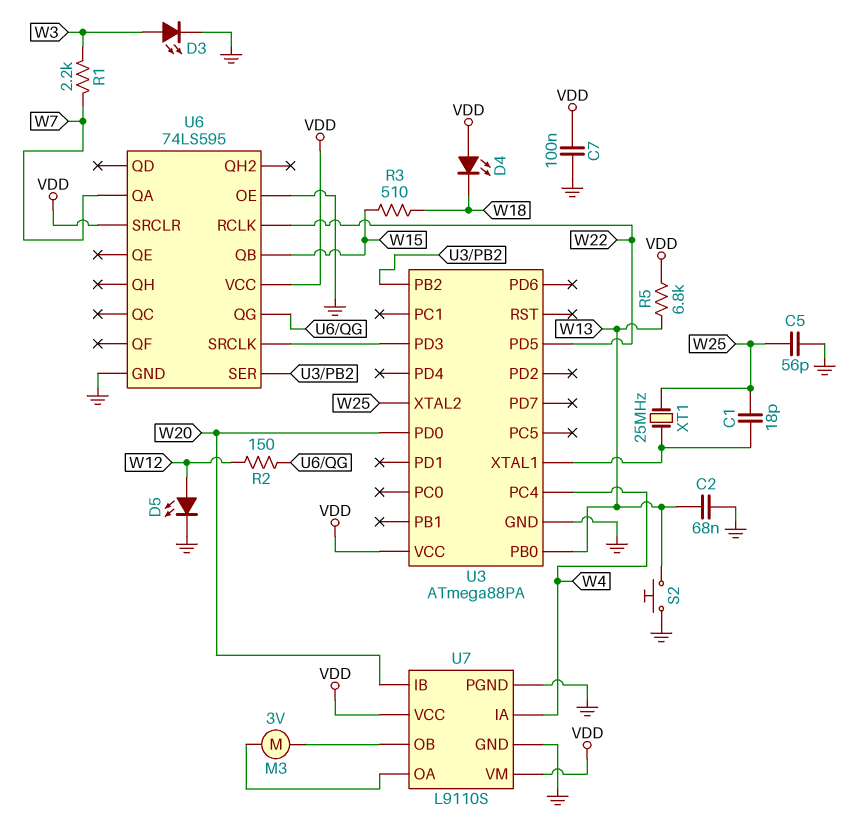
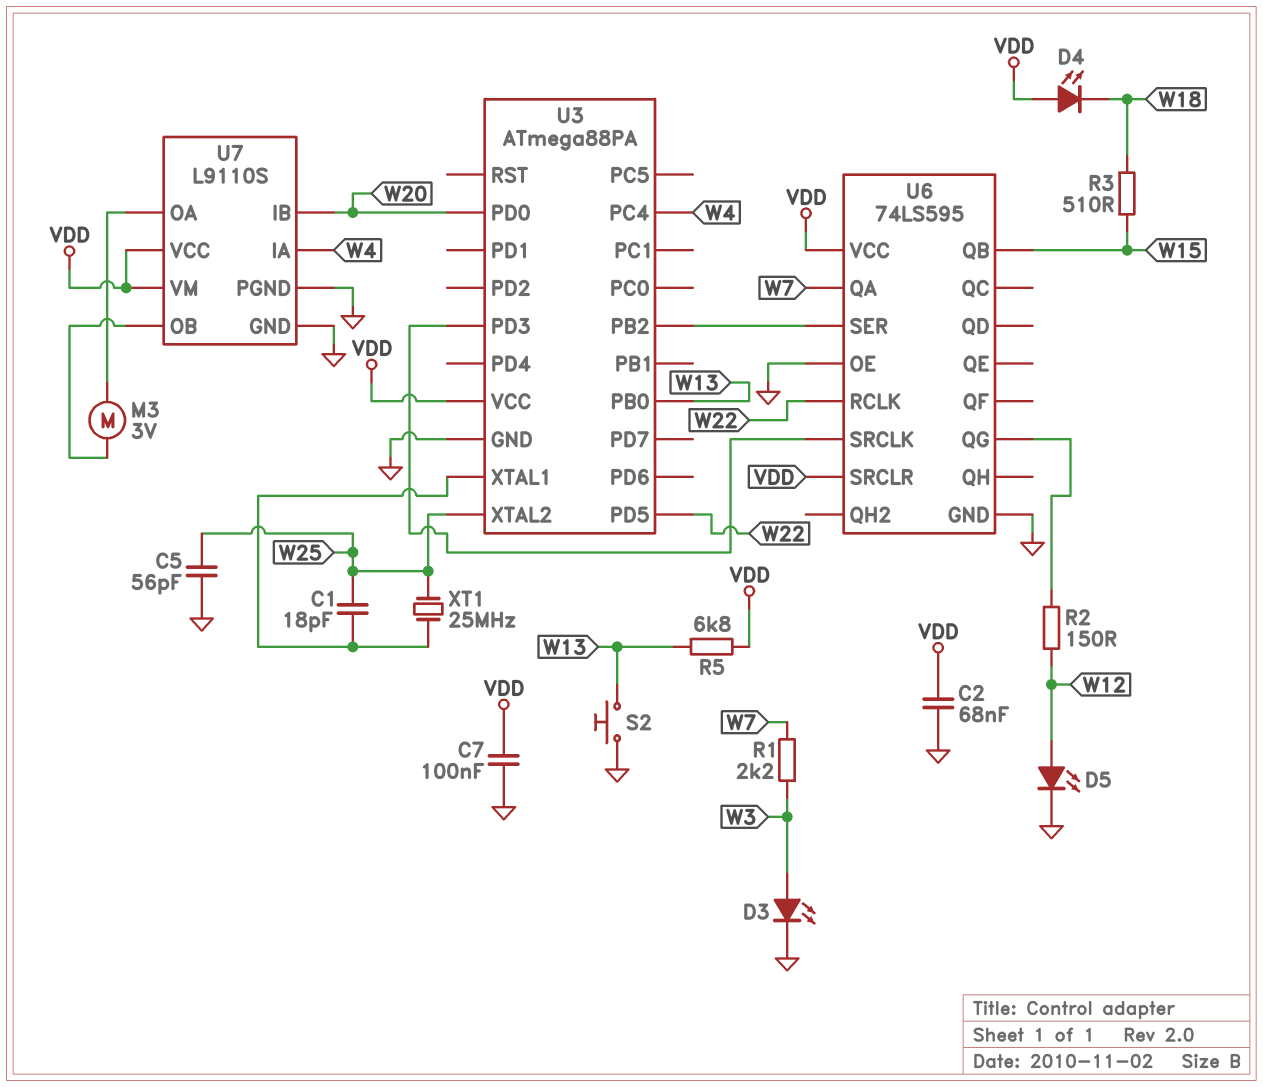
C2: 68nF (GND, W13) -> 68nF (GND, VDD)

